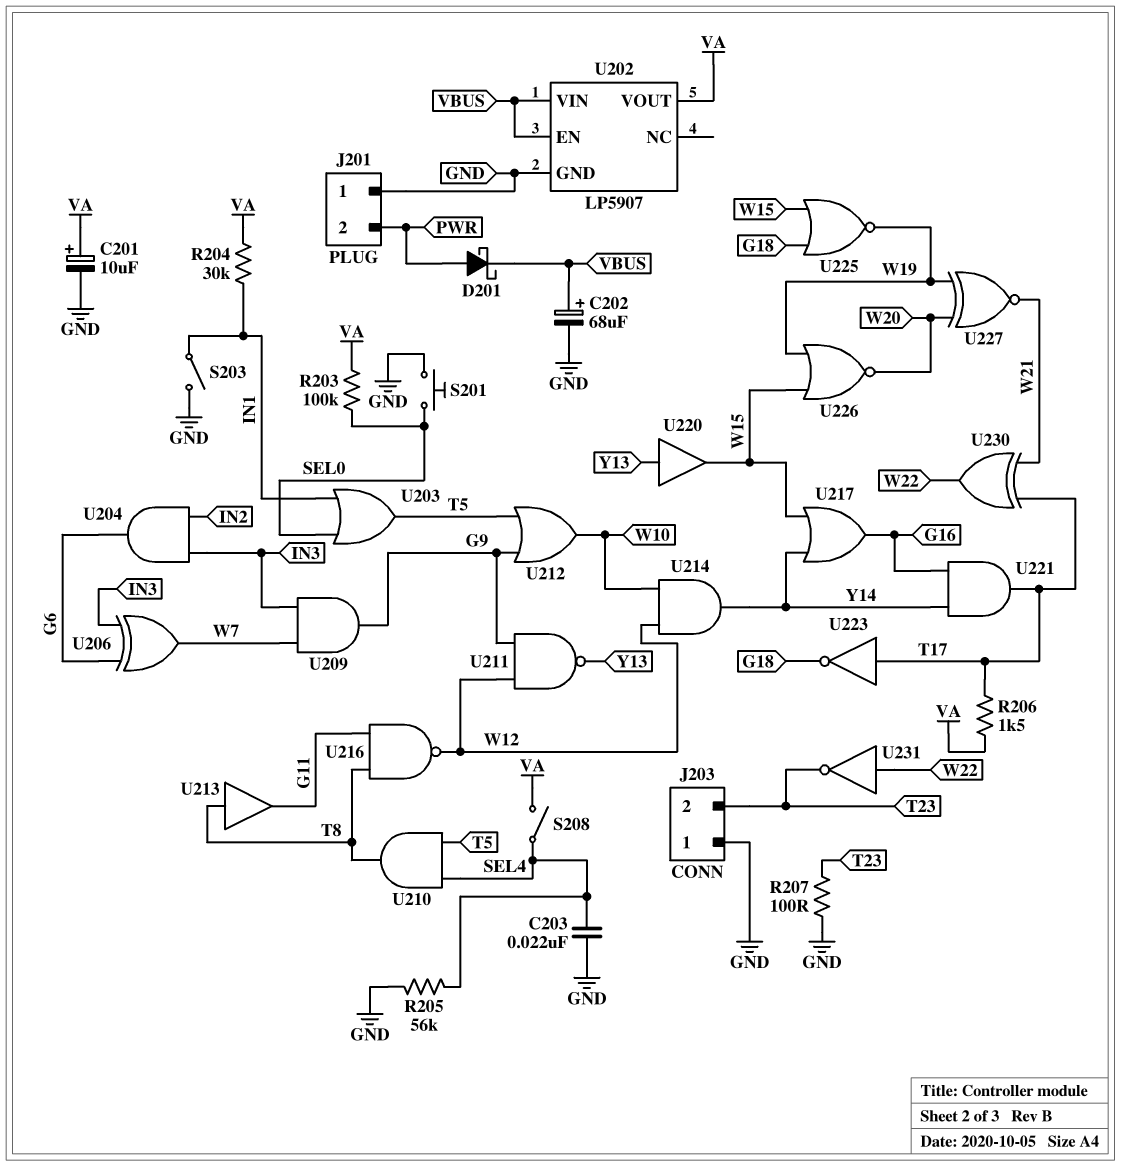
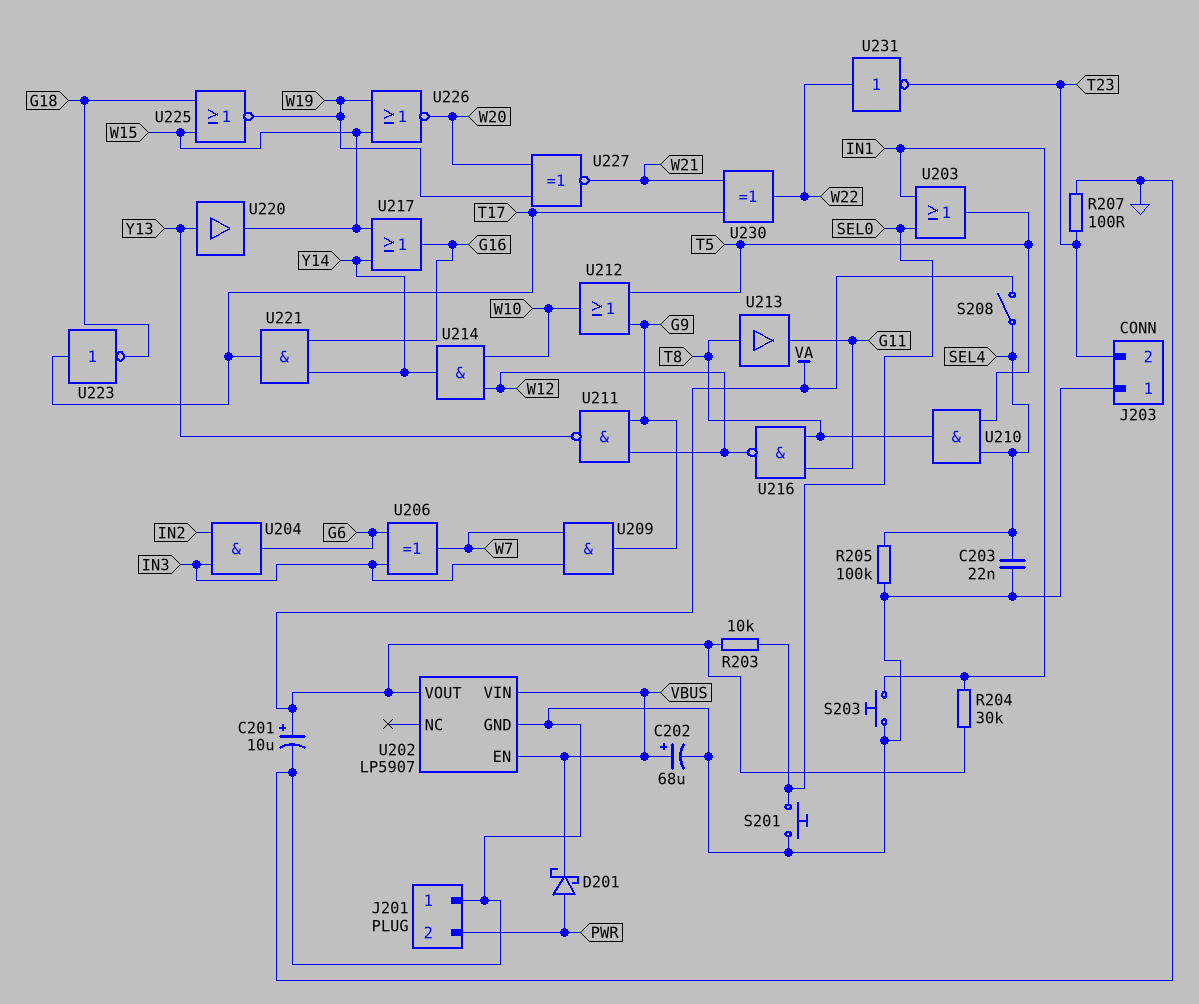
R203: 100k (SEL0, VA) -> 10k (SEL0, VA)
R205: 56k (GND, SEL4) -> 100k (GND, SEL4)
R206: 1.5k (T17, VA) -> none
S203: switch (GND, IN1) -> button (GND, IN1)

